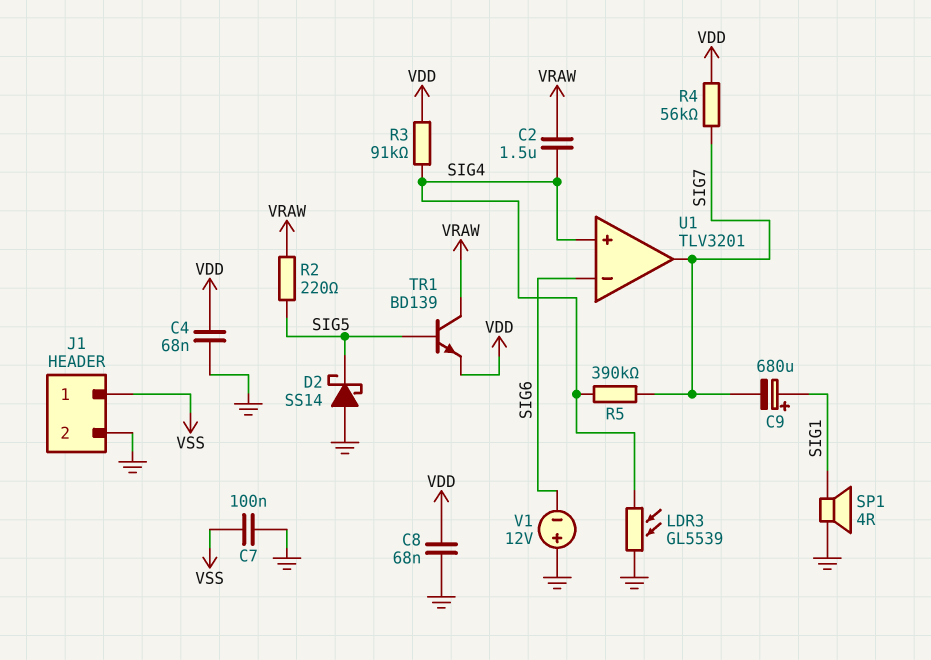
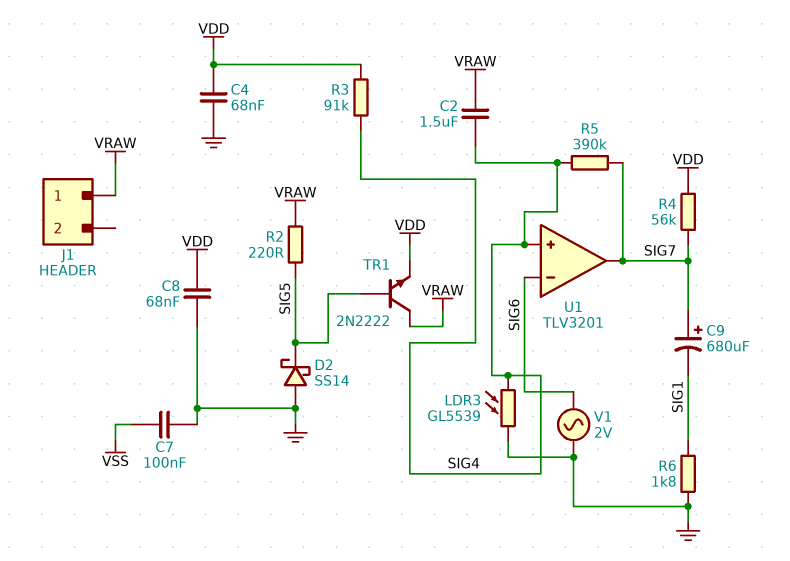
C9: 680uF (plus SIG1, minus SIG7) -> 680uF (plus SIG7, minus SIG1)
J1 pin 1: VSS -> VRAW
J1 pin 2: GND -> none
R6: none -> 1.8k (GND, SIG1)
SP1: speaker 4R (GND, SIG1) -> none
TR1: NPN BD139 (B SIG5, C VRAW, E VDD) -> NPN 2N2222 (B SIG5, C VRAW, E VDD)
V1: 12V (plus GND, minus SIG6) -> AC 2V (GND, SIG6)

